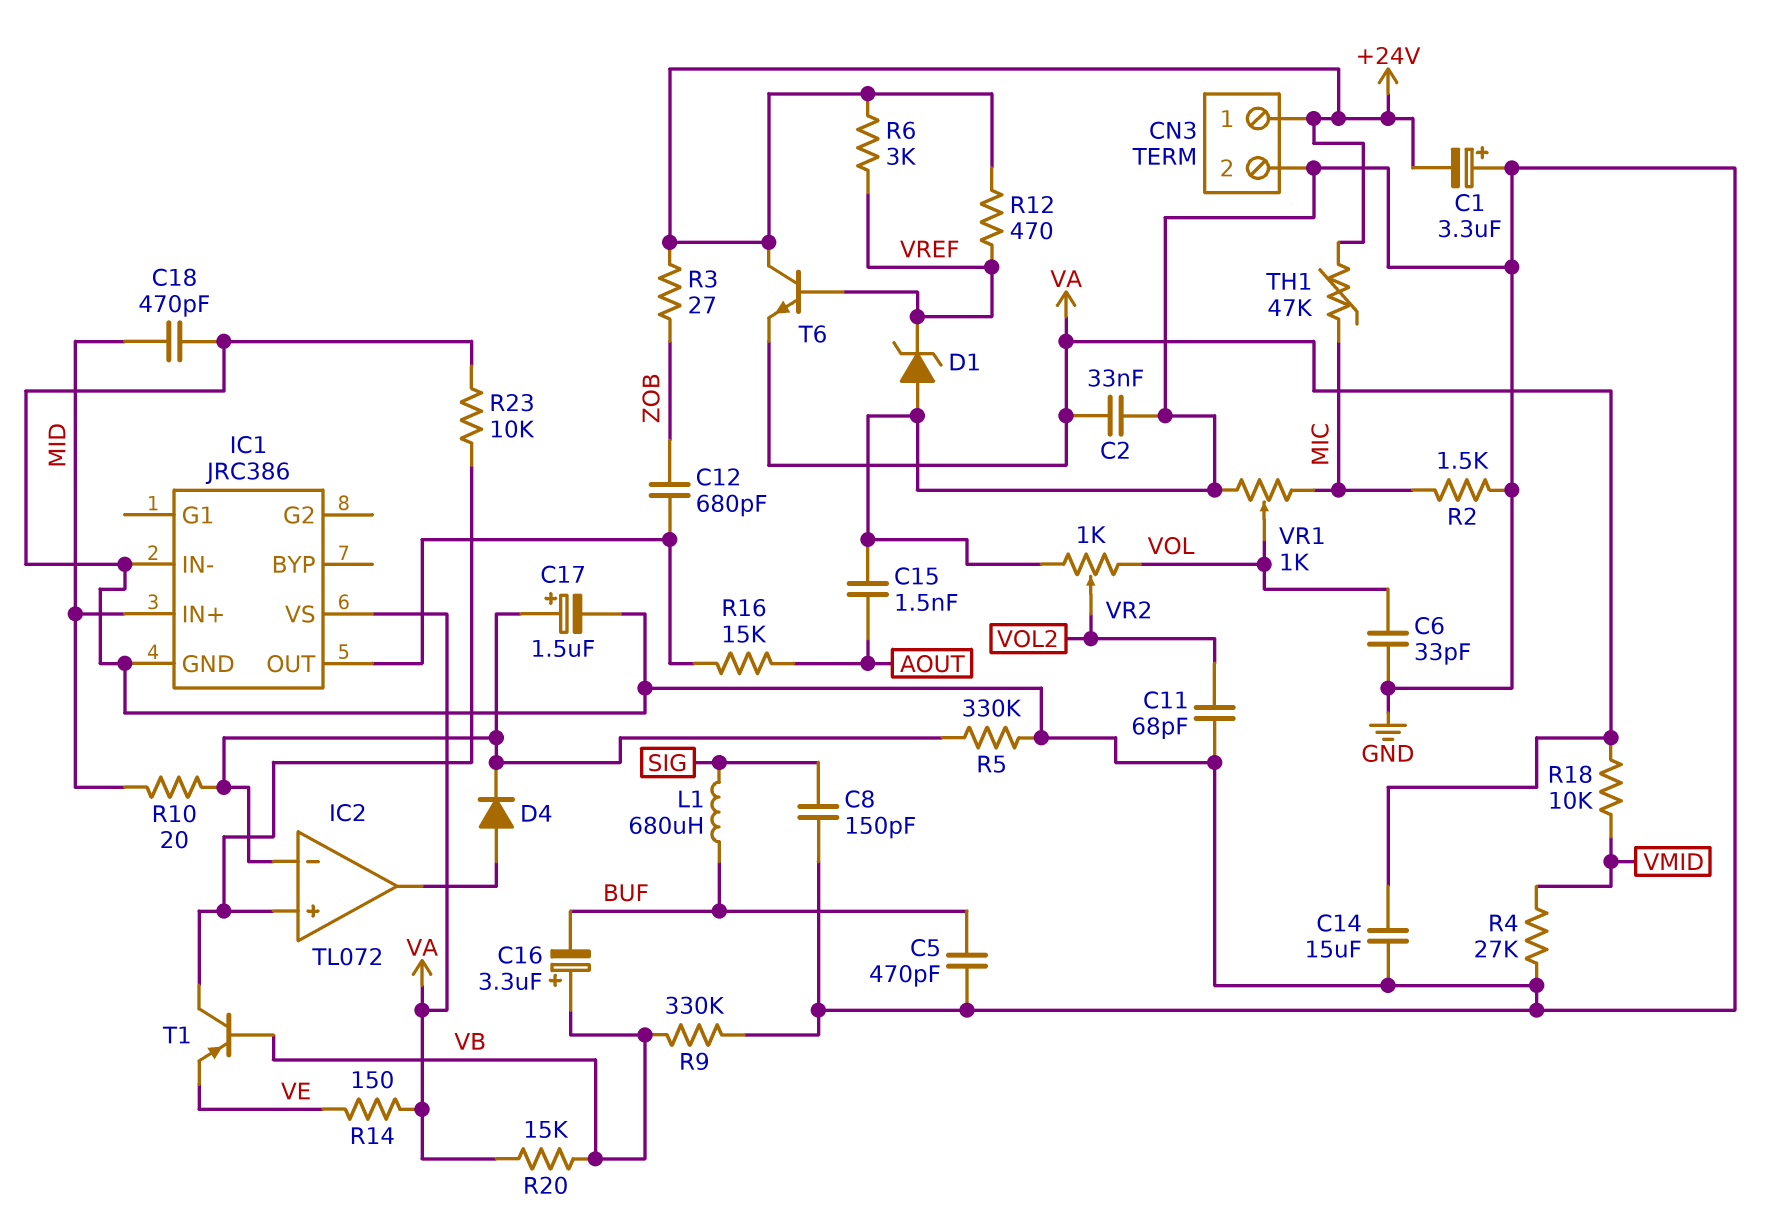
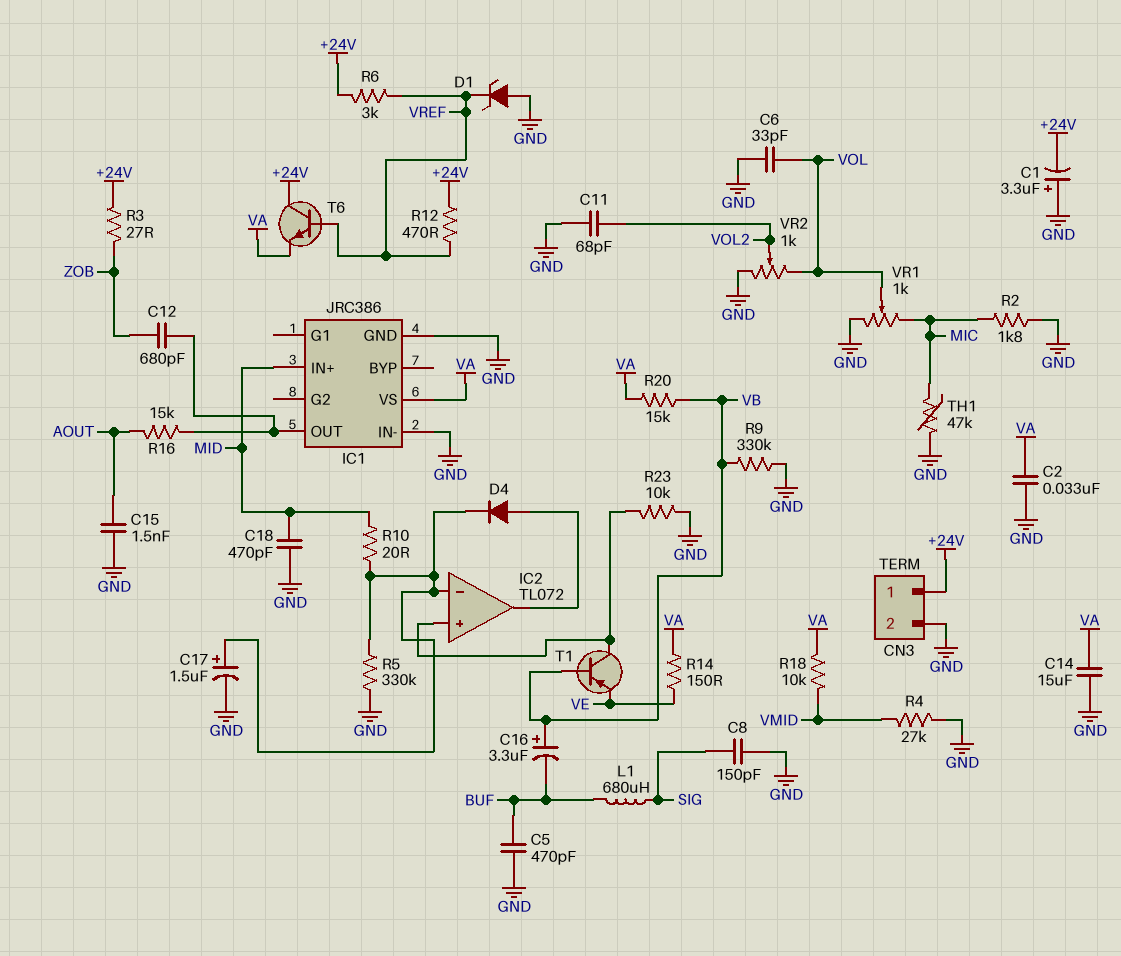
R2: 1.5k (GND, MIC) -> 1.8k (GND, MIC)
TH1: 47k (+24V, MIC) -> 47k (GND, MIC)

